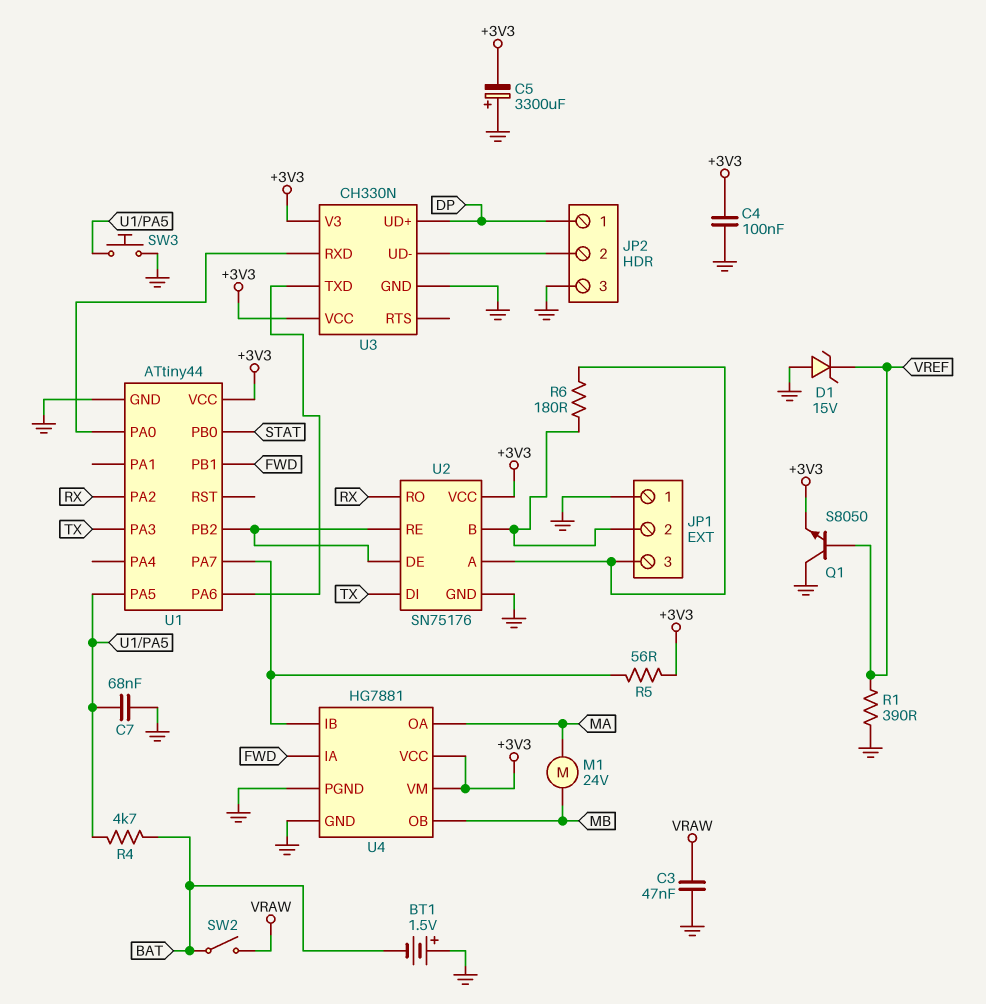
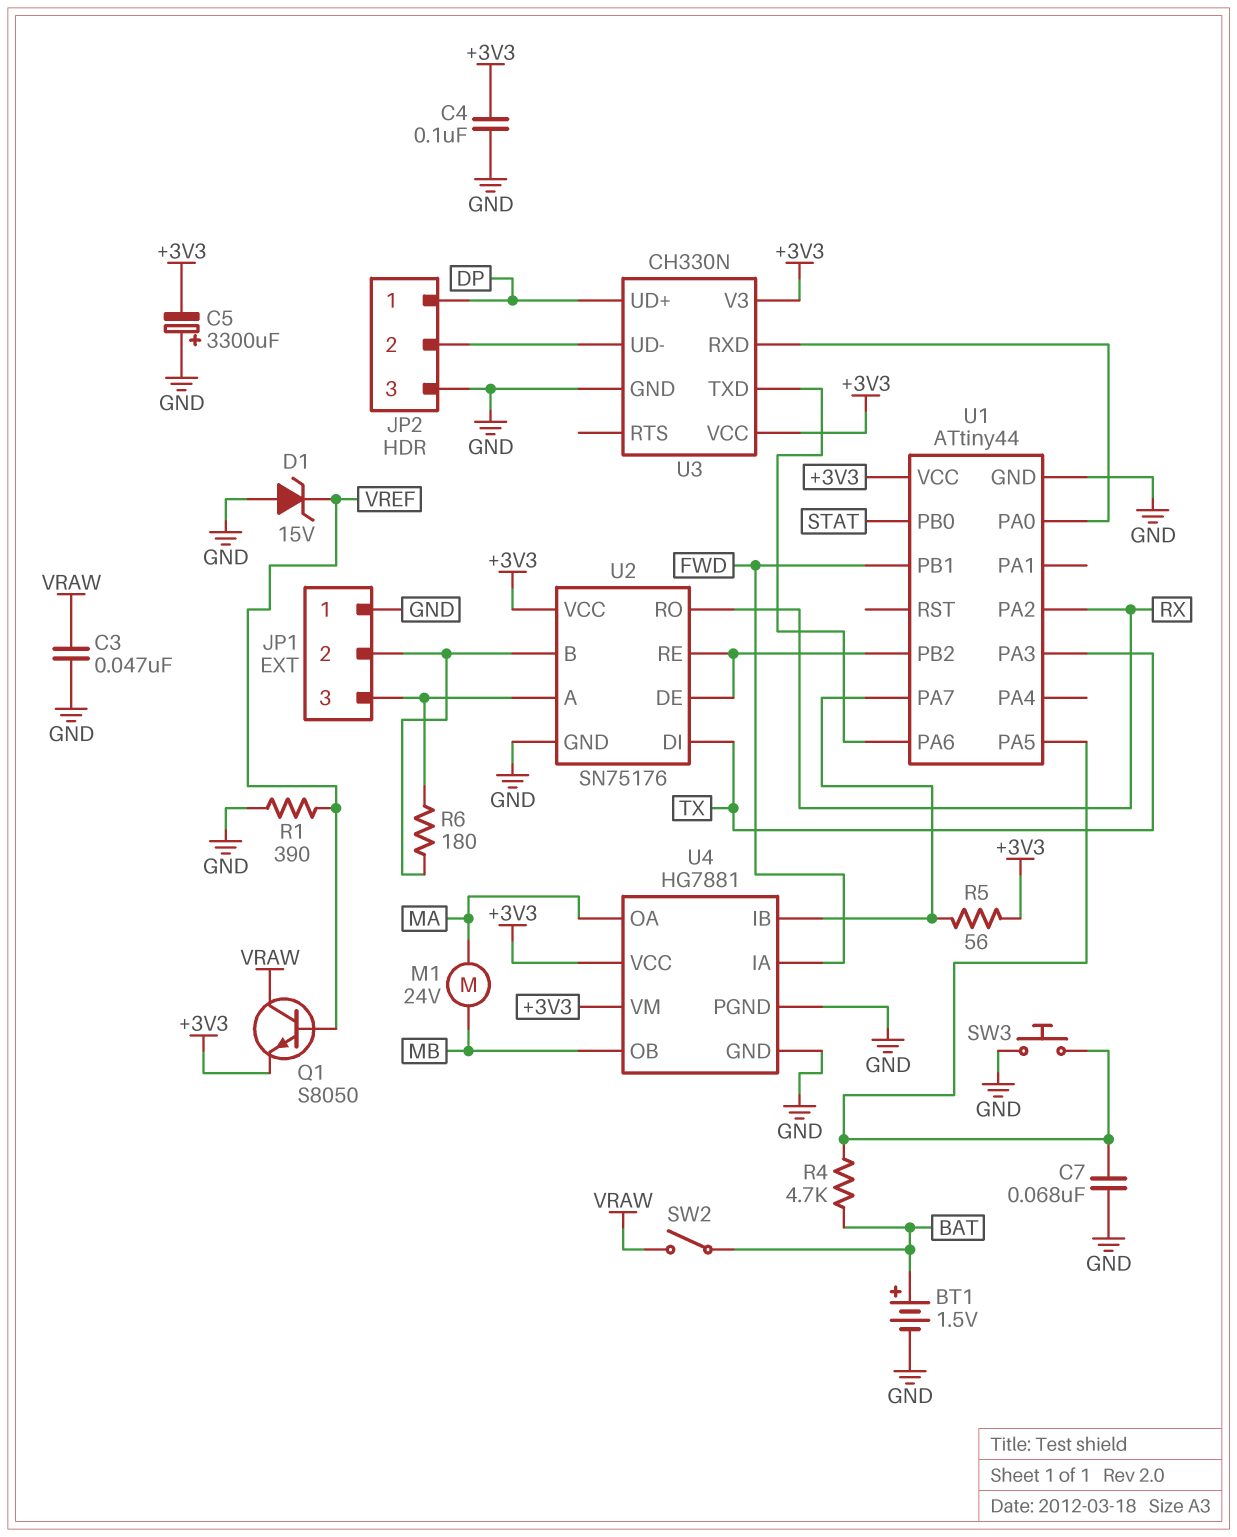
BT1: 1.5V (plus GND, minus BAT) -> 1.5V (plus BAT, minus GND)
Q1: NPN S8050 (B VREF, C GND, E +3V3) -> NPN S8050 (B VREF, C VRAW, E +3V3)

